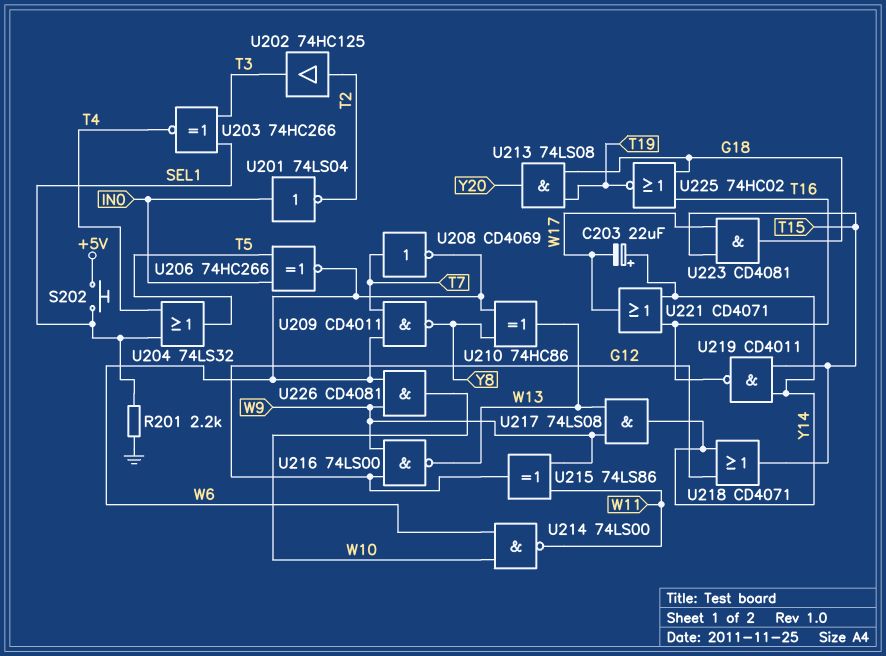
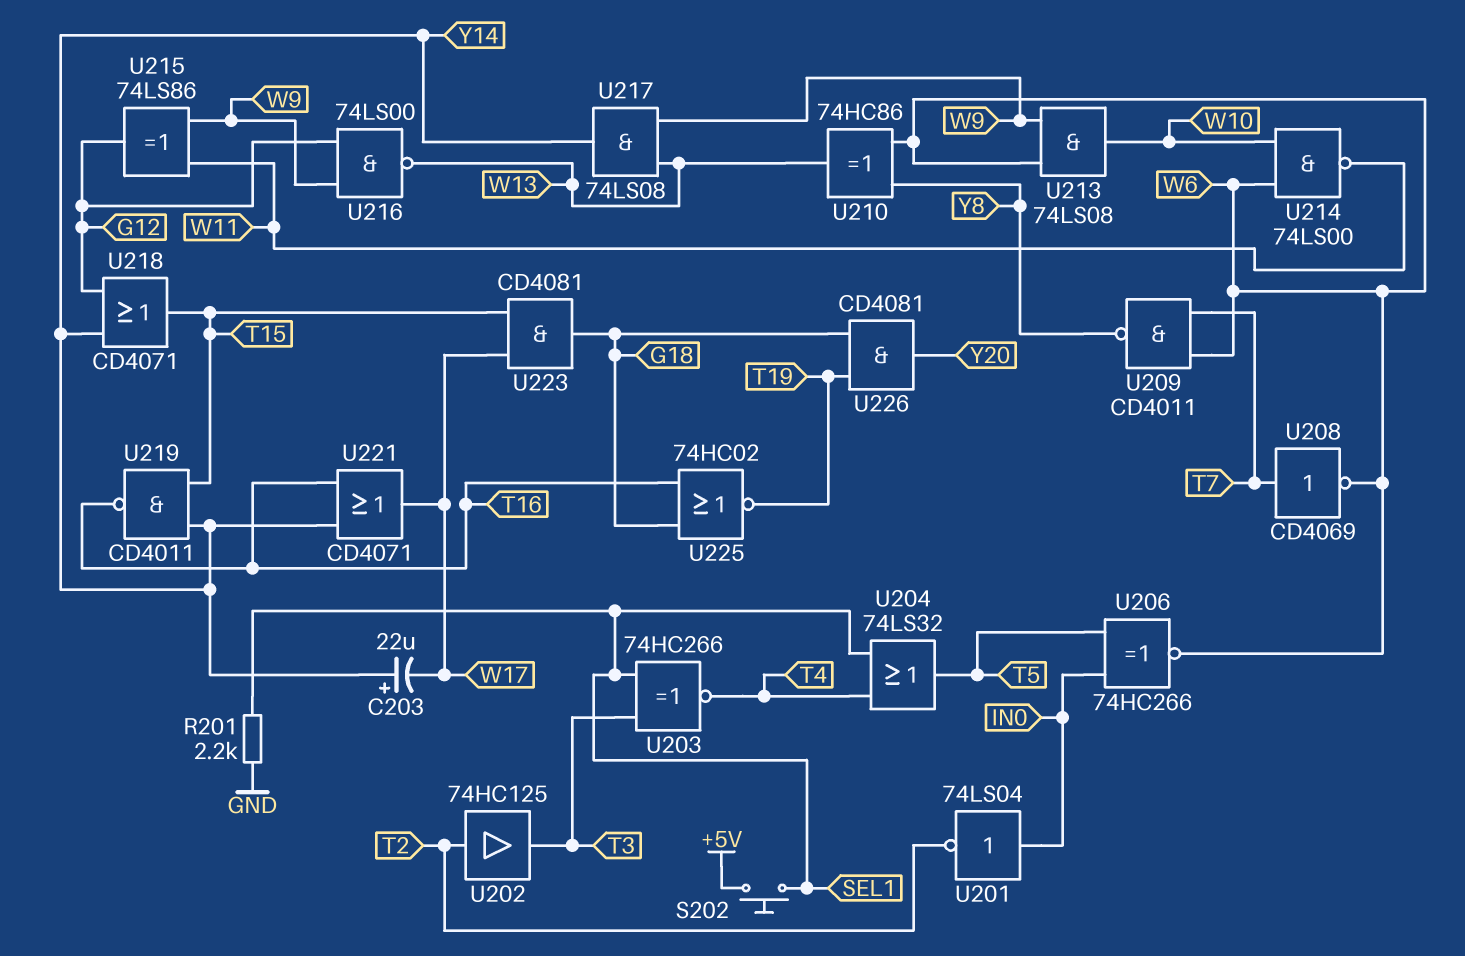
U213: AND 74LS08 (in G18, in T19, out Y20) -> AND 74LS08 (in W6, in W9, out W10)
U226: AND CD4081 (in W6, in W9, out W10) -> AND CD4081 (in G18, in T19, out Y20)

